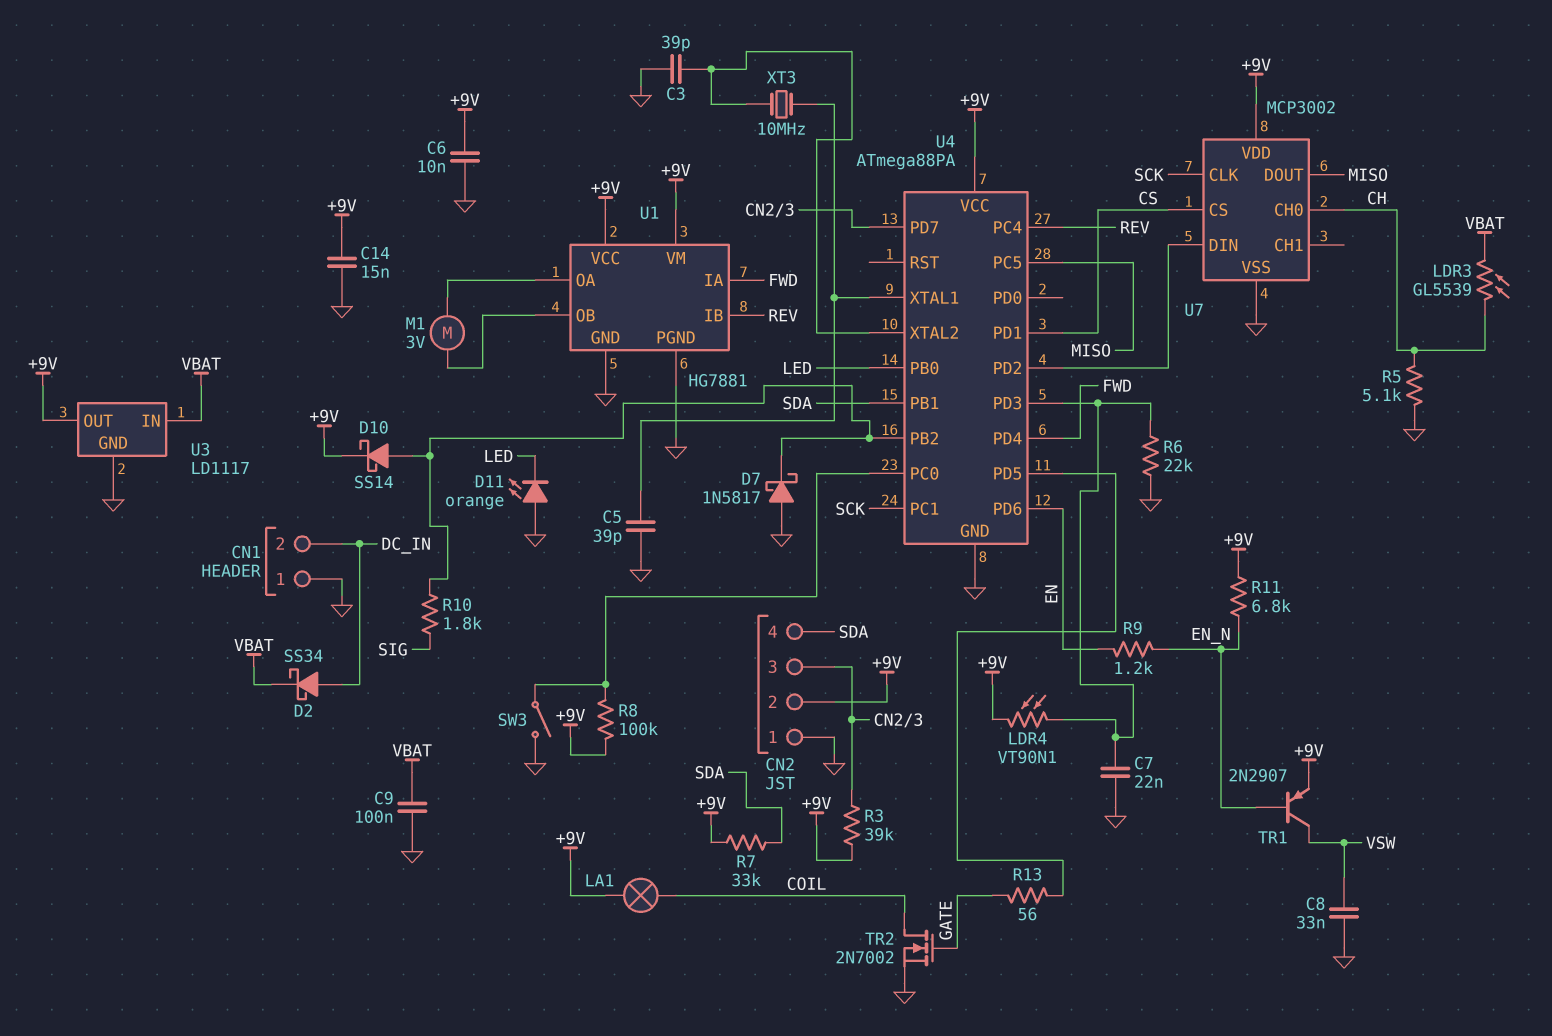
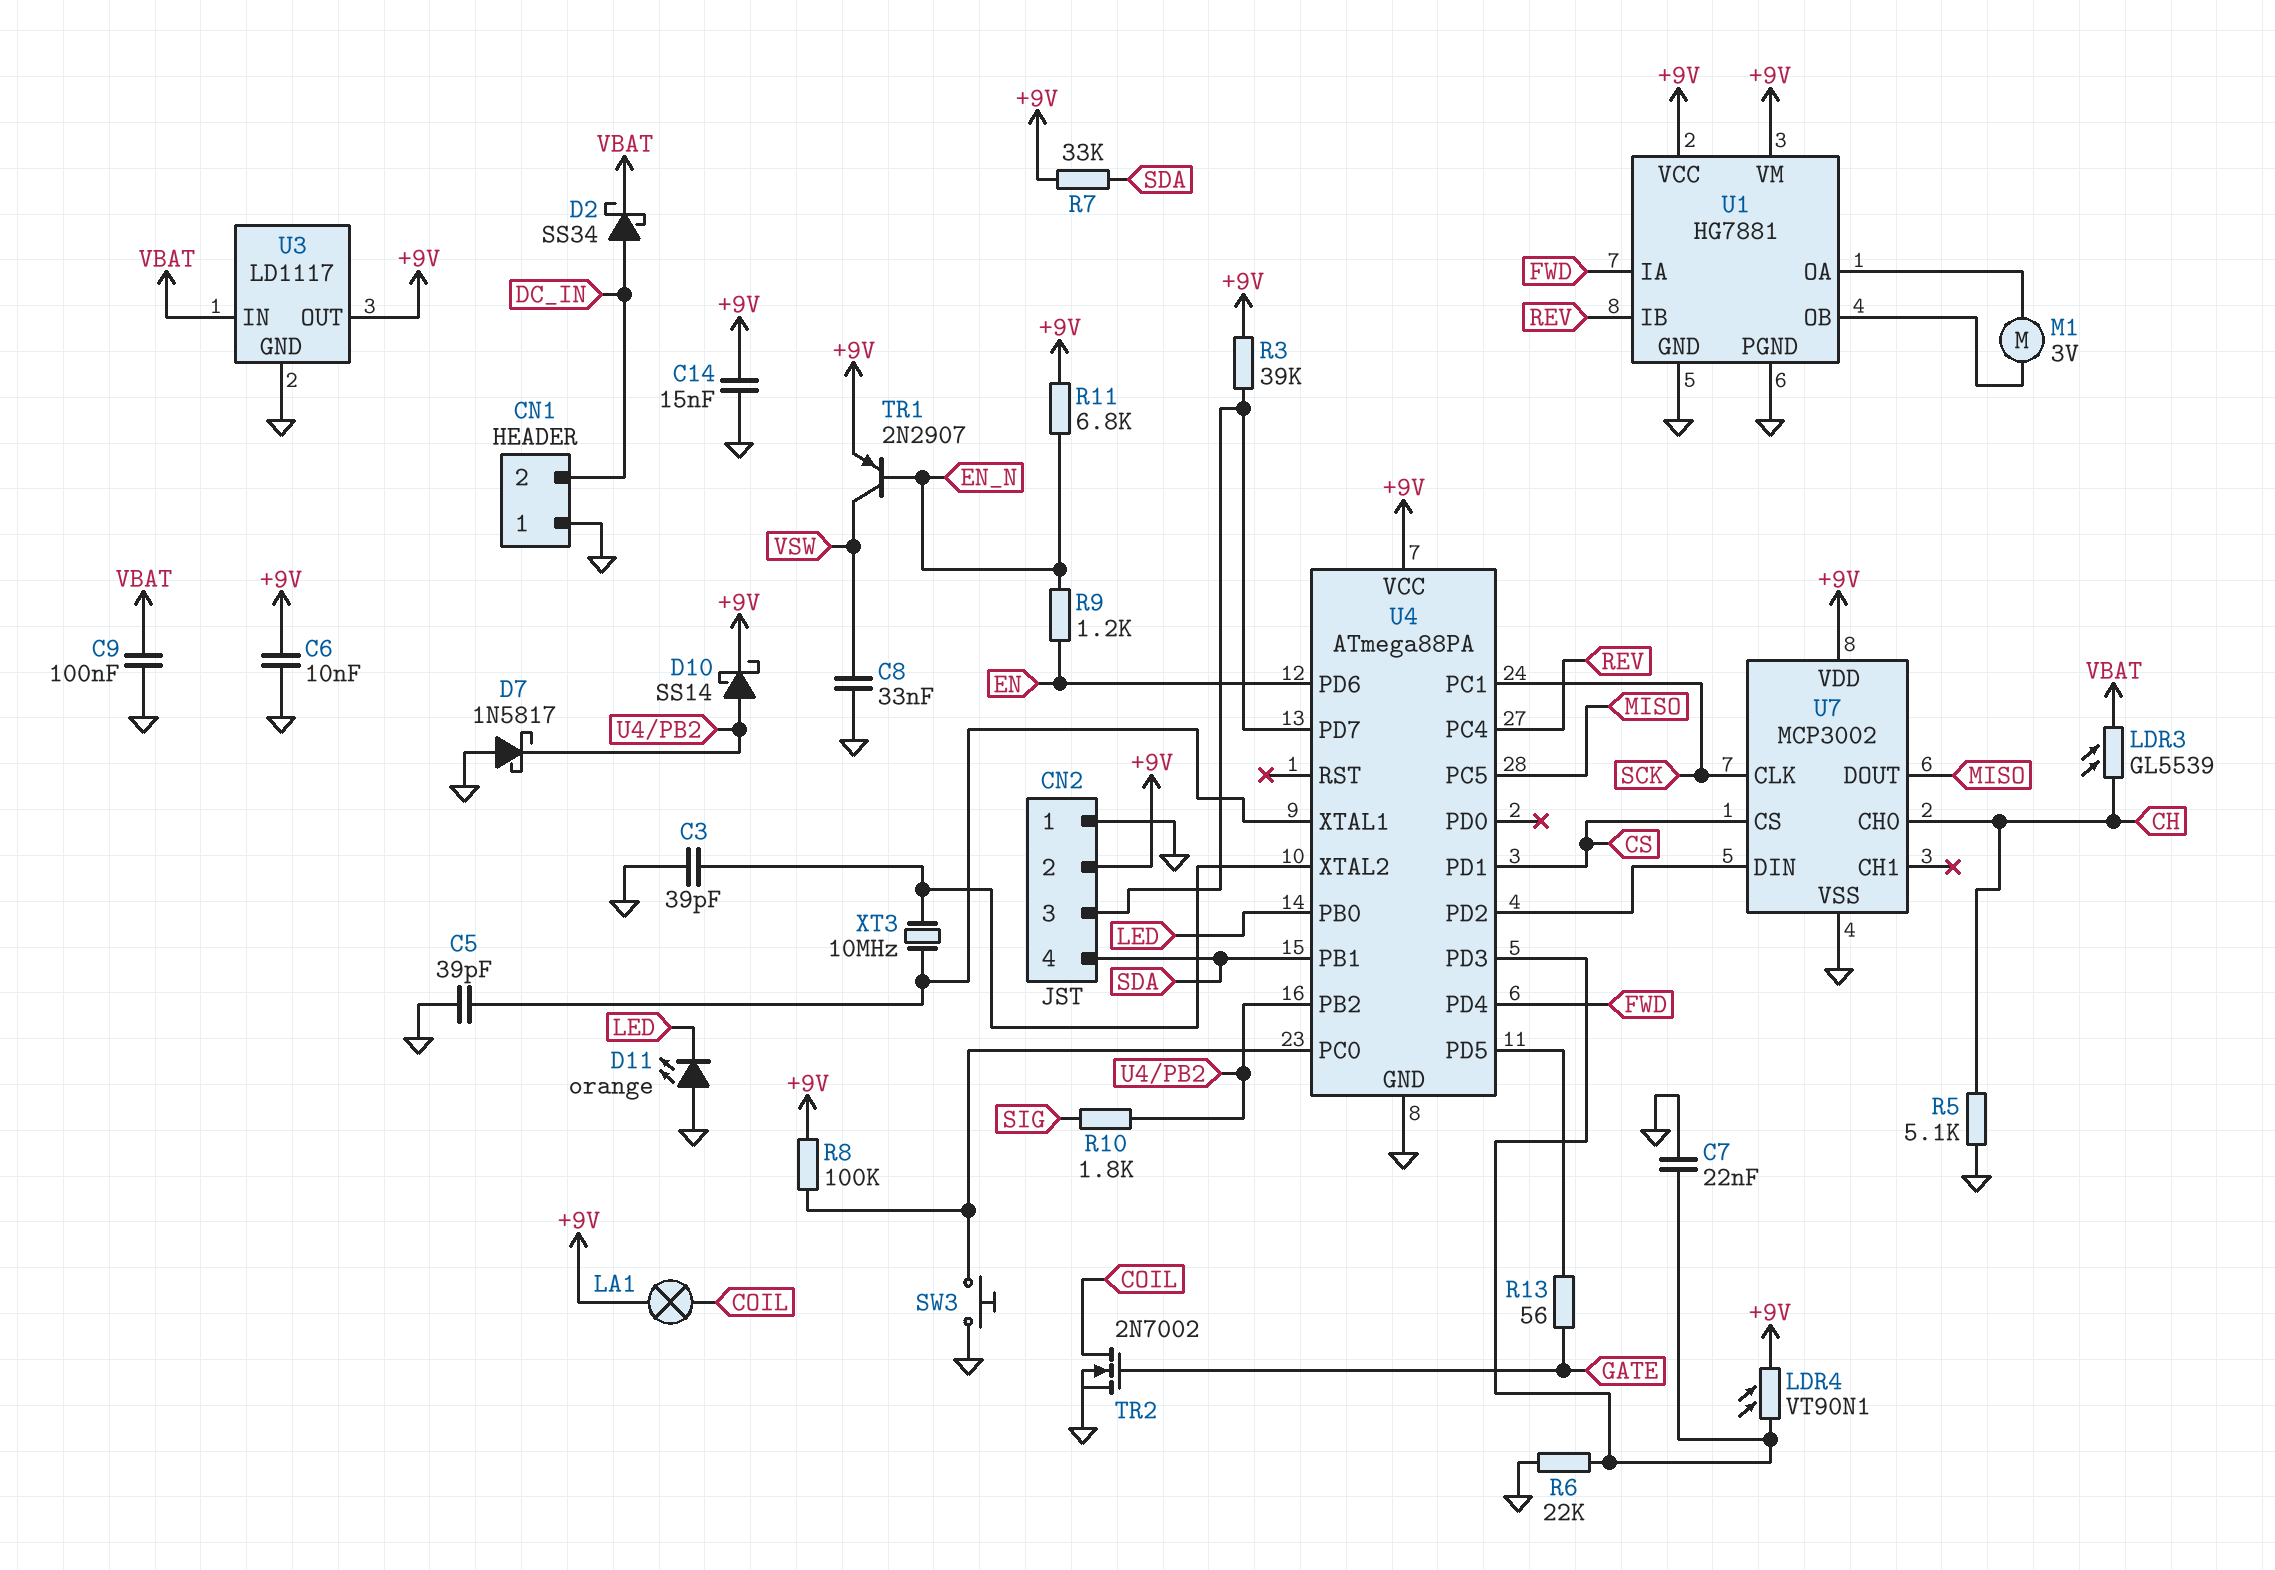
SW3: switch (GND, U4/PC0) -> button (GND, U4/PC0)

